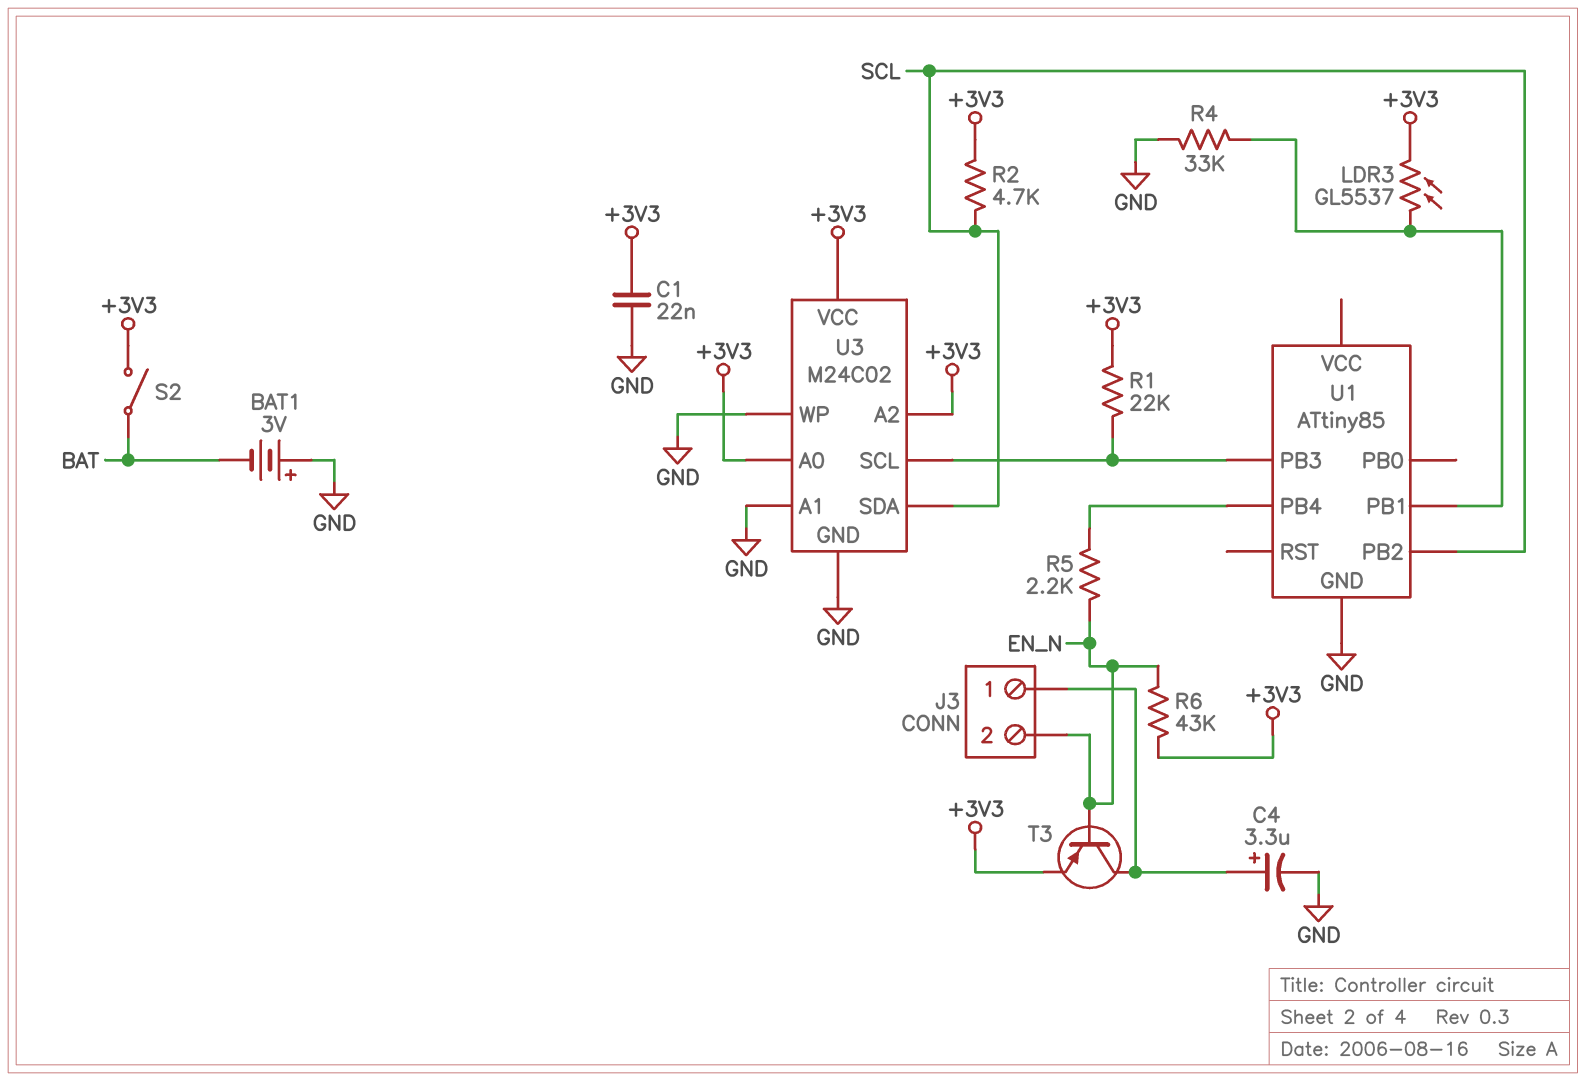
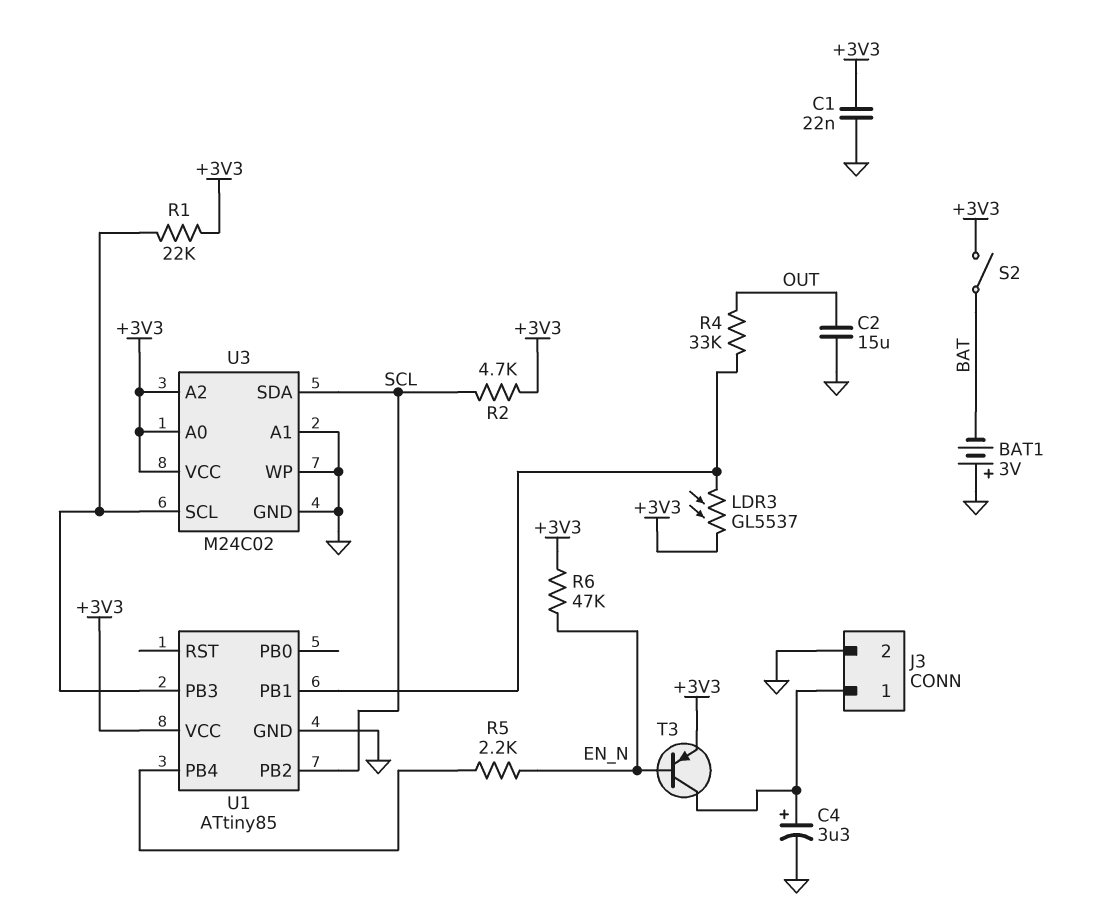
C2: none -> 15uF (GND, OUT)
J3 pin 2: EN_N -> GND
R4: 33k (GND, U1/PB1) -> 33k (OUT, U1/PB1)
R6: 43k (+3V3, EN_N) -> 47k (+3V3, EN_N)
U1 pin VCC: none -> +3V3

